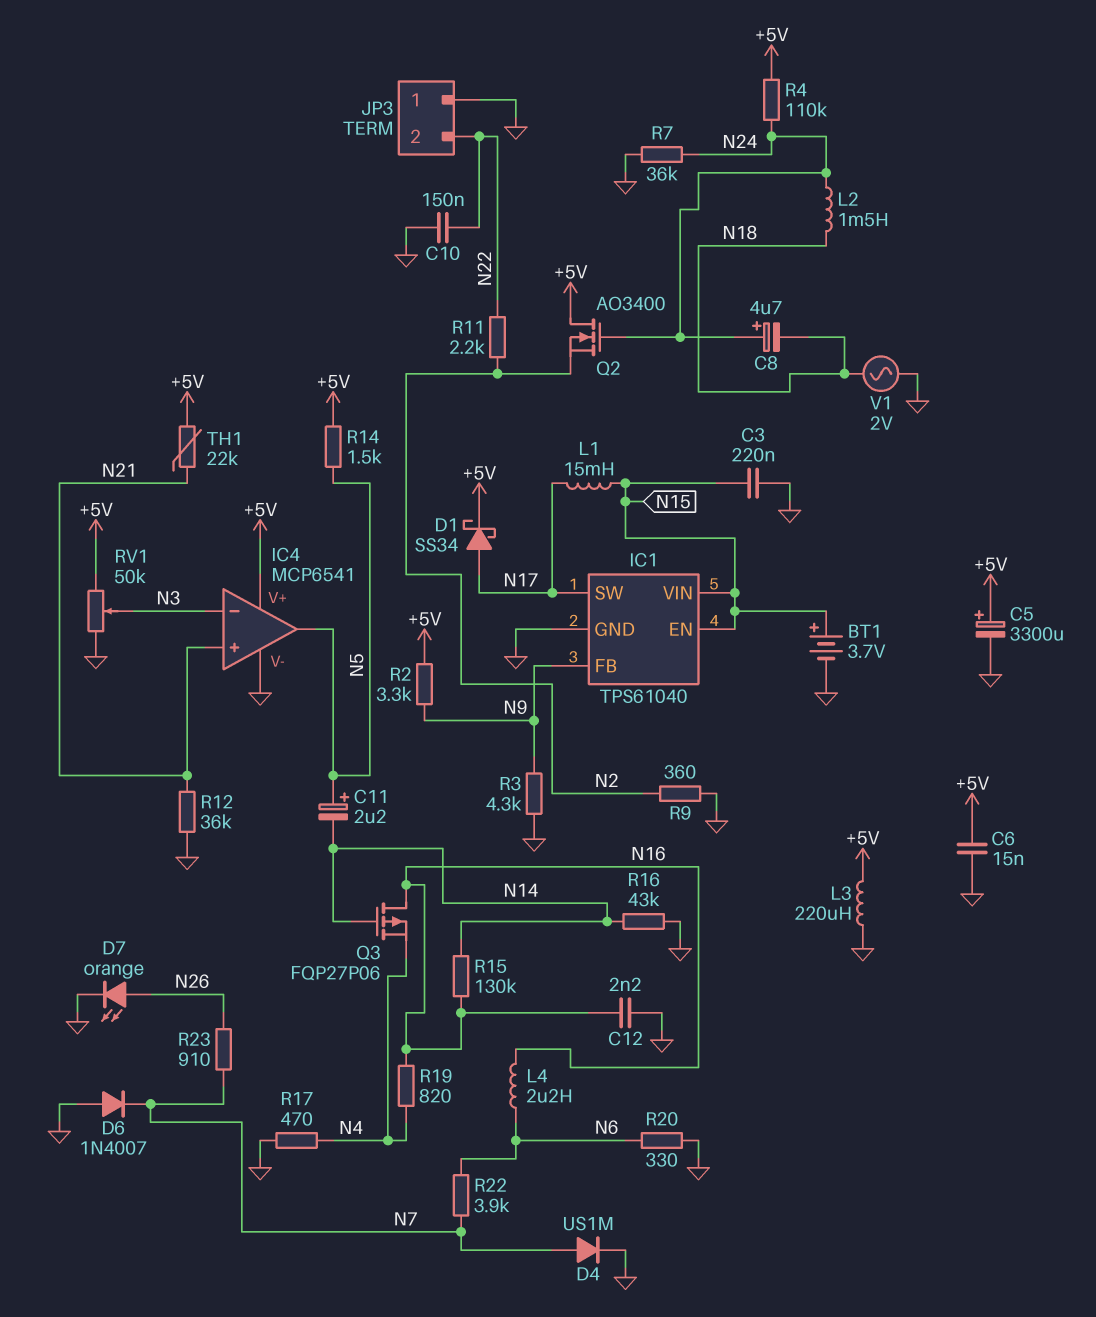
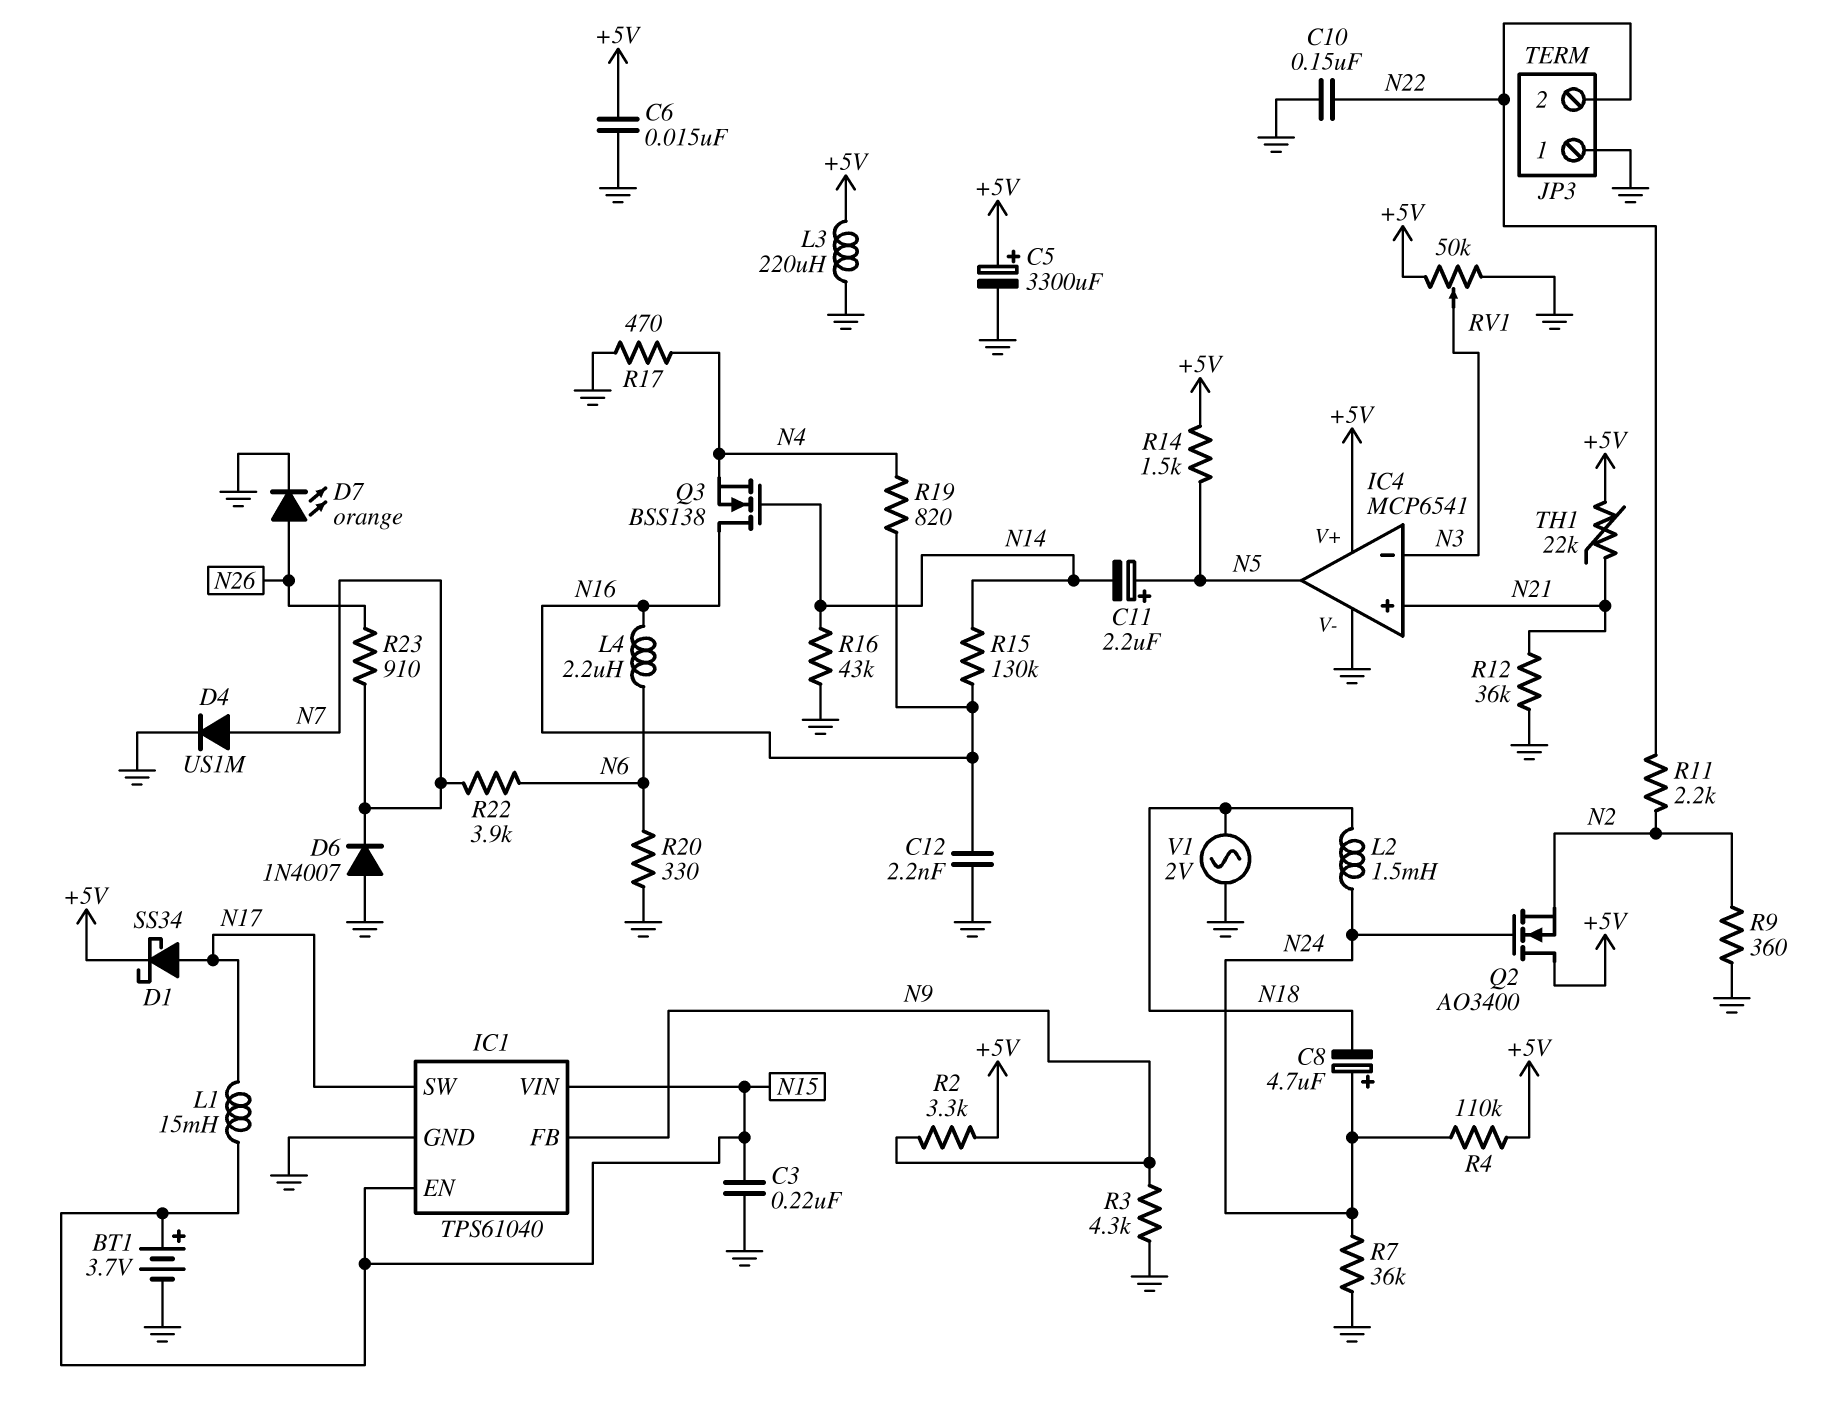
Q3: PMOS FQP27P06 (G N14, D N16, S N4) -> NMOS BSS138 (G N14, D N16, S N4)

